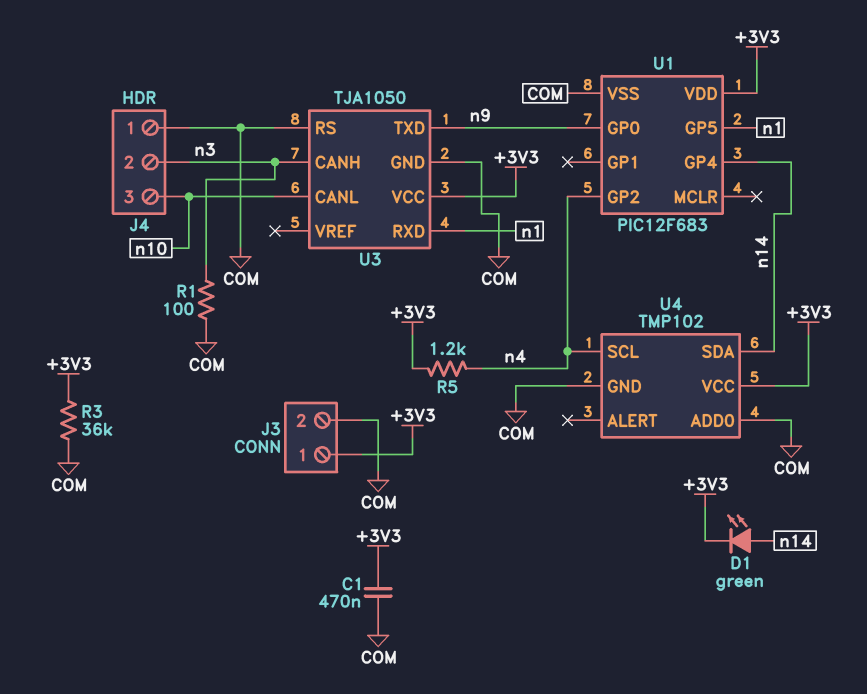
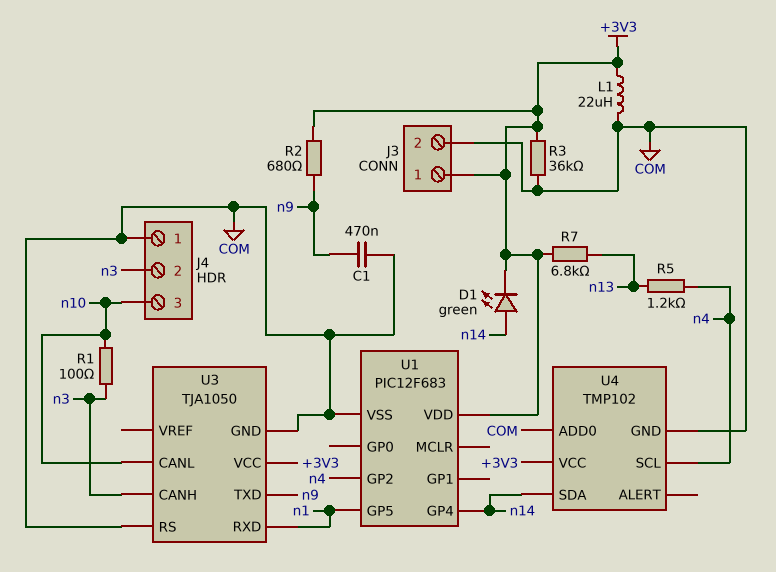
C1: 470nF (+3V3, COM) -> 470nF (COM, n9)
L1: none -> 22uH (+3V3, COM)
R1: 100 (COM, n3) -> 100 (n3, n10)
R2: none -> 680 (+3V3, n9)
R5: 1.2k (+3V3, n4) -> 1.2k (n4, n13)
R7: none -> 6.8k (+3V3, n13)
U1 pin GP0: n9 -> none

